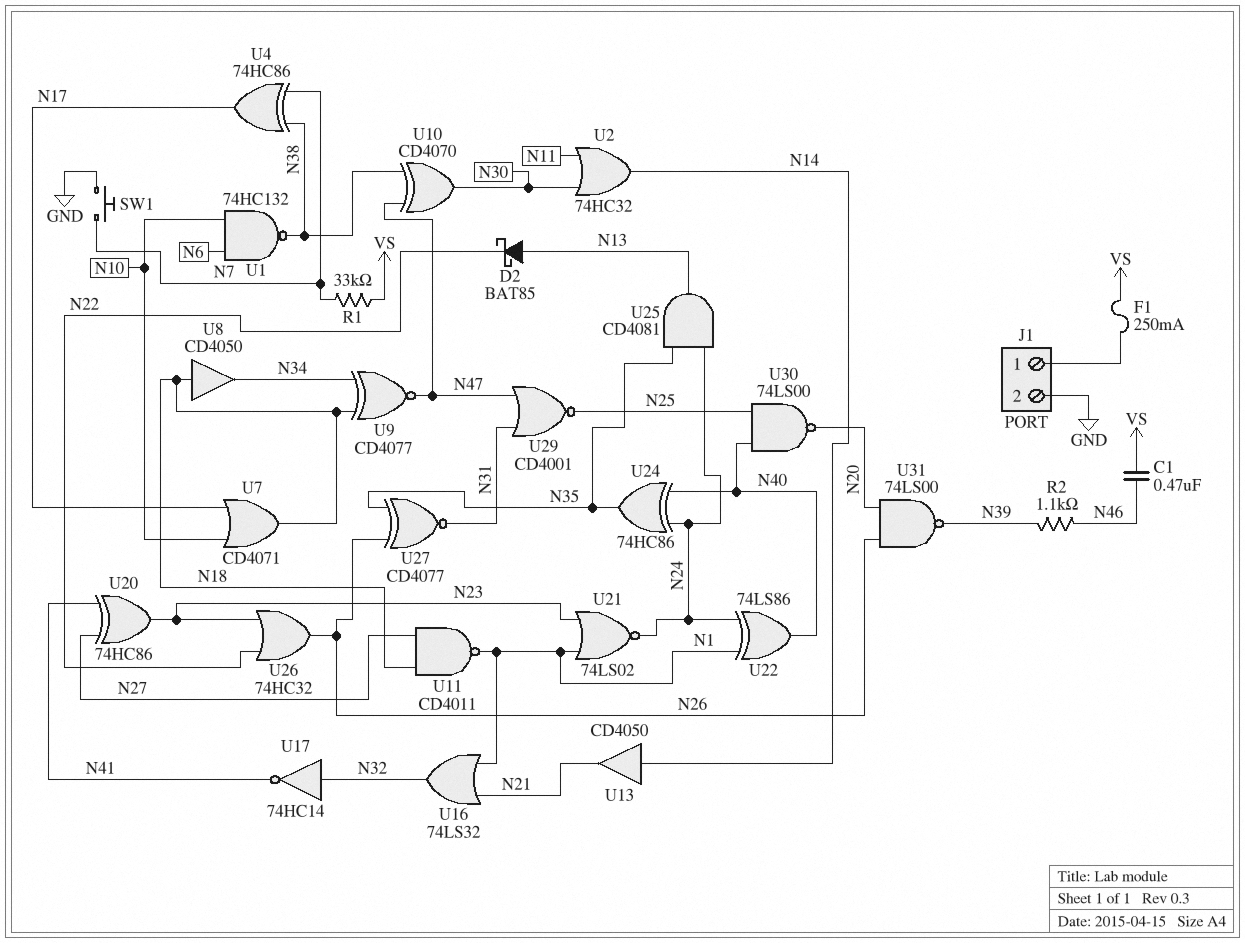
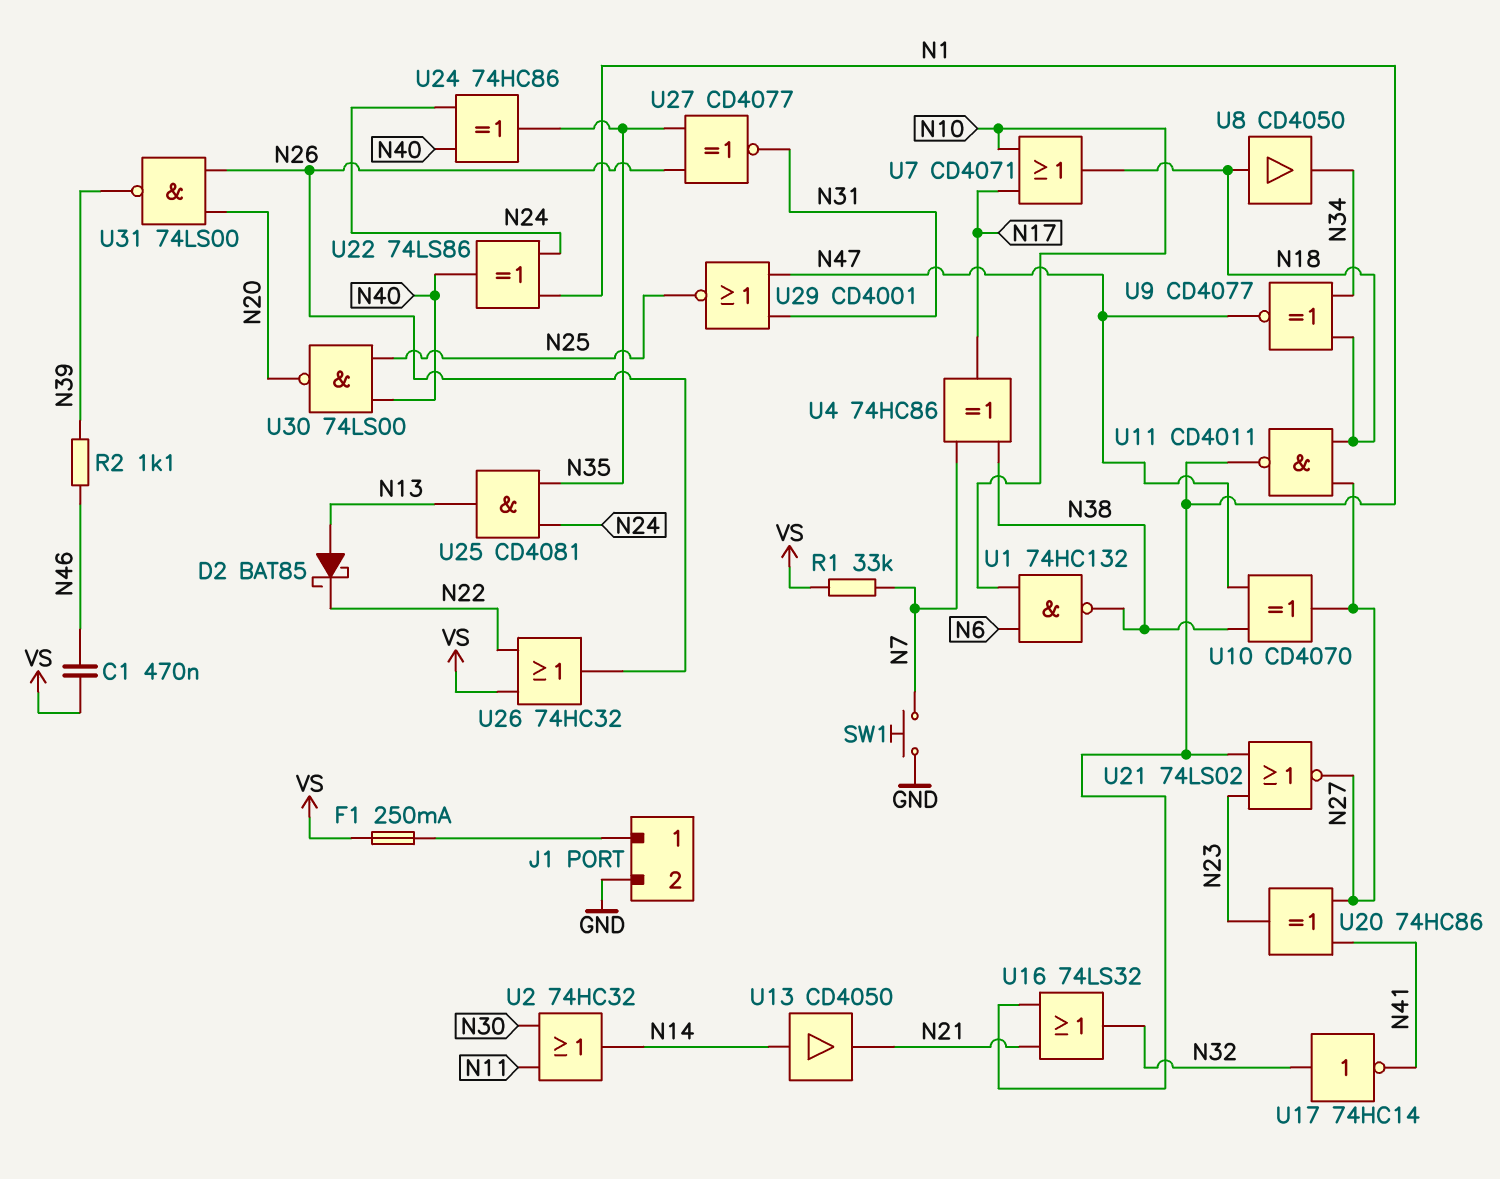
U10: XOR CD4070 (in N38, in N47, out N30) -> XOR CD4070 (in N38, in N47, out N27)
U21: NOR 74LS02 (in N1, in N23, out N24) -> NOR 74LS02 (in N1, in N23, out N27)
U26: OR 74HC32 (in N22, in N23, out N26) -> OR 74HC32 (in N22, in VS, out N26)

